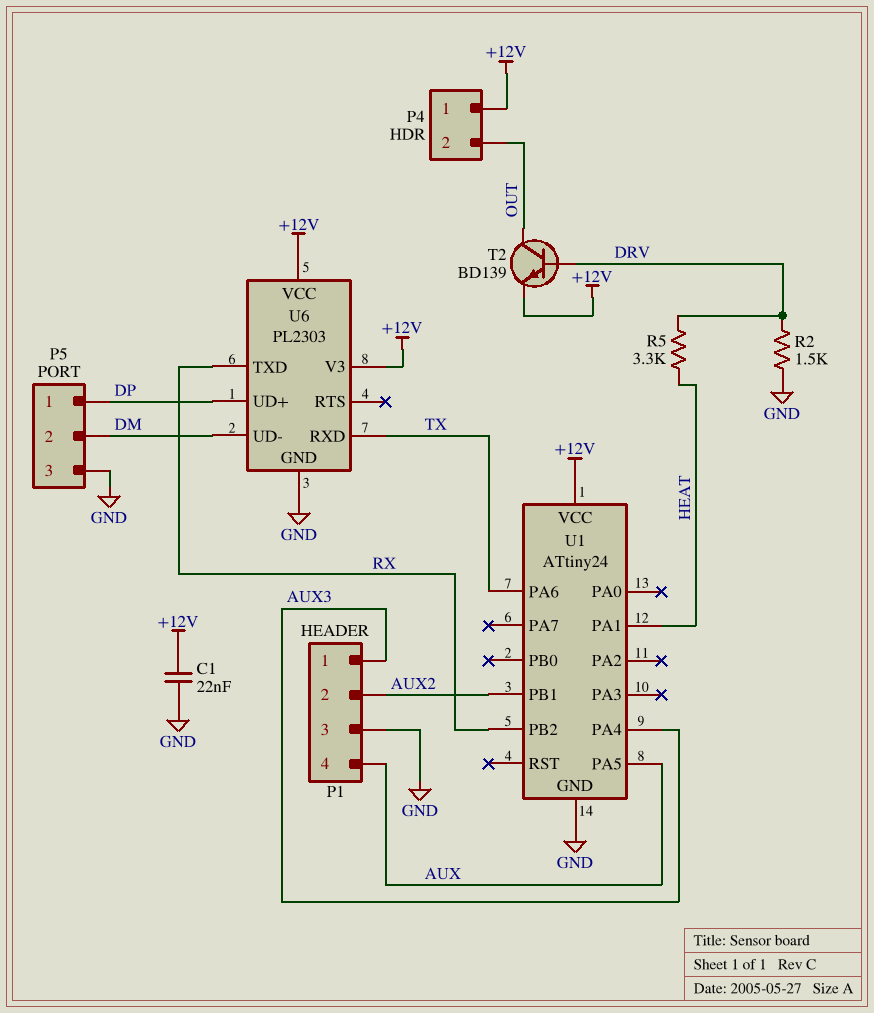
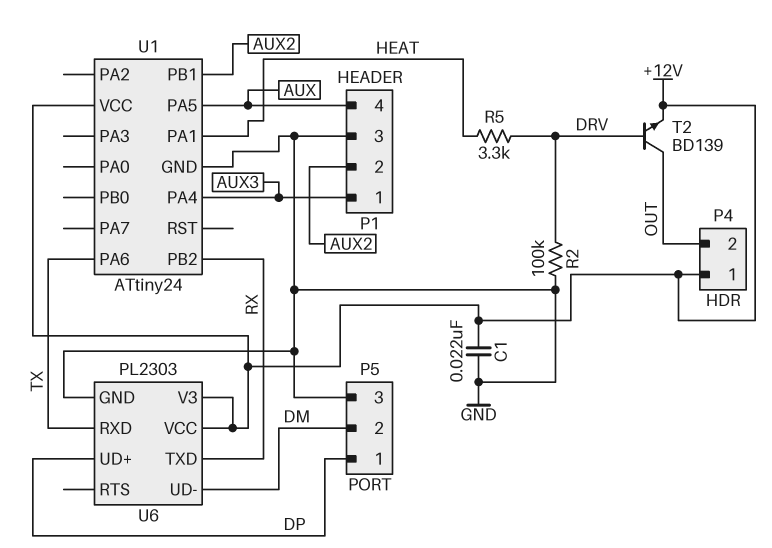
R2: 1.5k (DRV, GND) -> 100k (DRV, GND)

